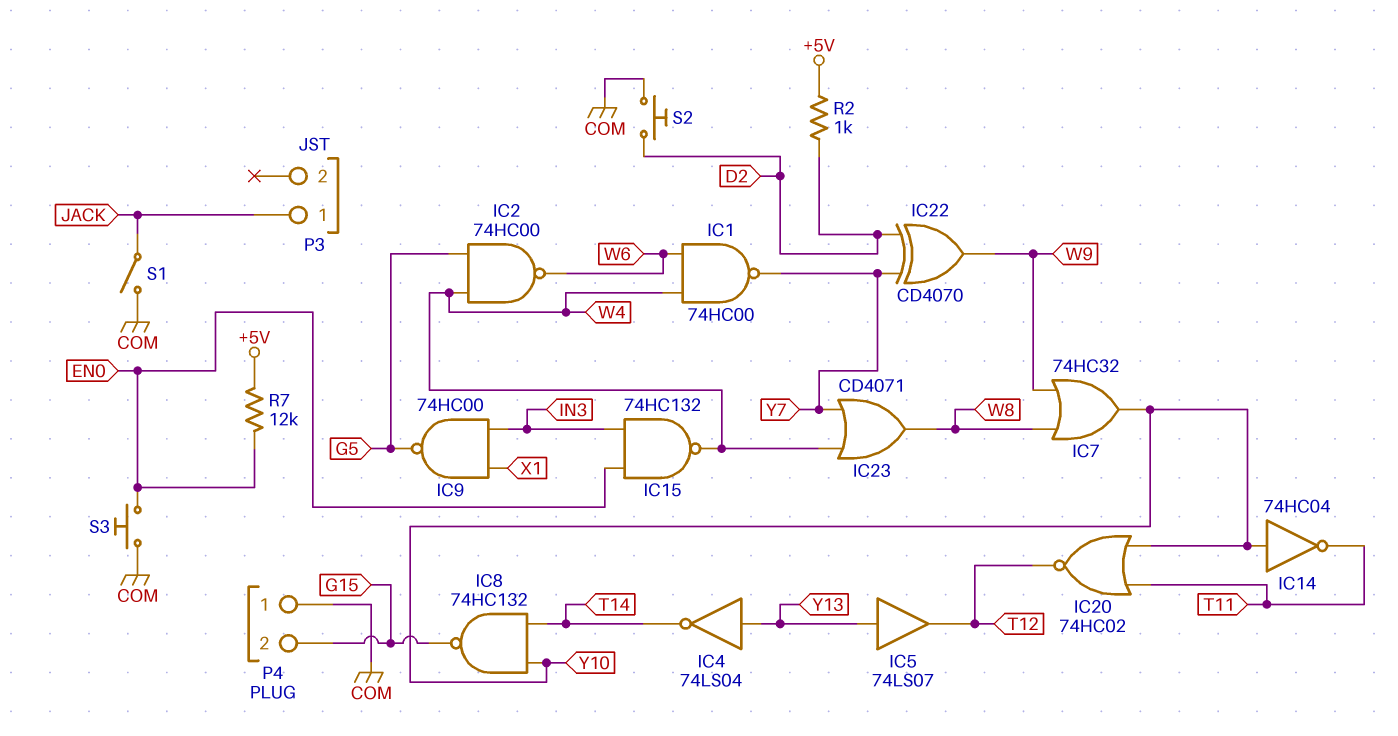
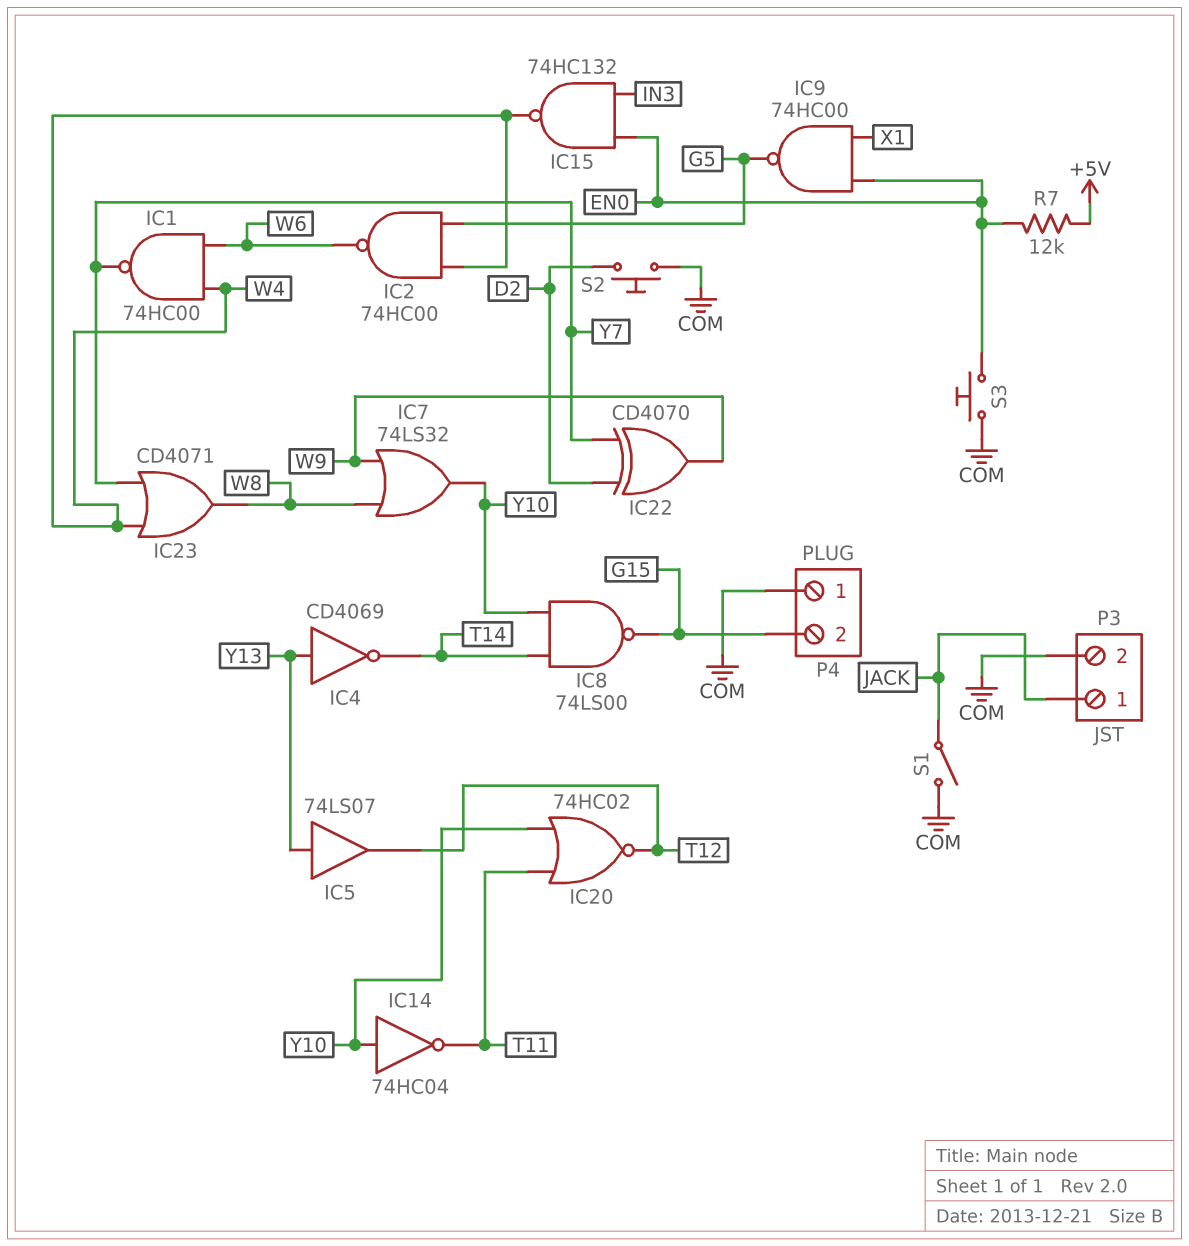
IC4: NOT 74LS04 (in Y13, out T14) -> NOT CD4069 (in Y13, out T14)
IC7: OR 74HC32 (in W8, in W9, out Y10) -> OR 74LS32 (in W8, in W9, out Y10)
IC8: NAND 74HC132 (in T14, in Y10, out G15) -> NAND 74LS00 (in T14, in Y10, out G15)
IC9: NAND 74HC00 (in IN3, in X1, out G5) -> NAND 74HC00 (in EN0, in X1, out G5)
P3 pin 2: none -> COM
R2: 1k (+5V, D2) -> none

